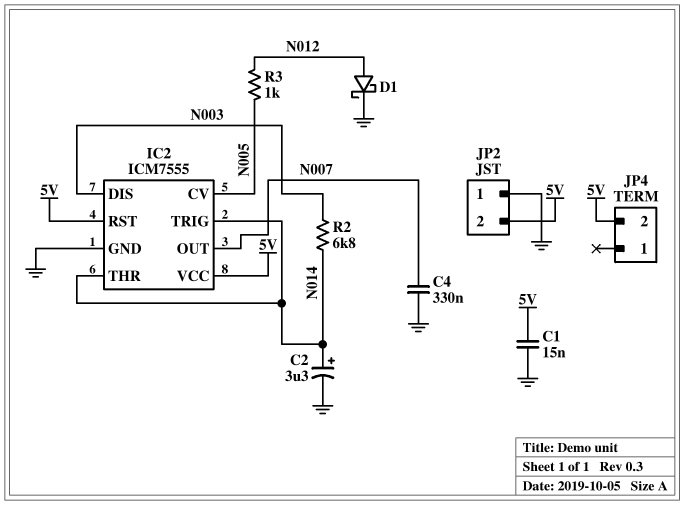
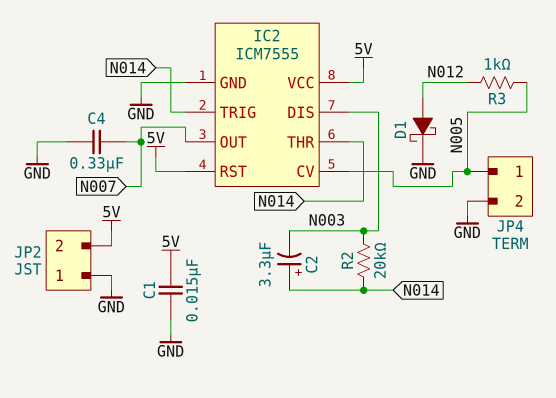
C2: 3.3uF (plus N014, minus GND) -> 3.3uF (plus N014, minus N003)
JP4 pin 1: none -> N005
JP4 pin 2: 5V -> GND
R2: 6.8k (N003, N014) -> 20k (N003, N014)

